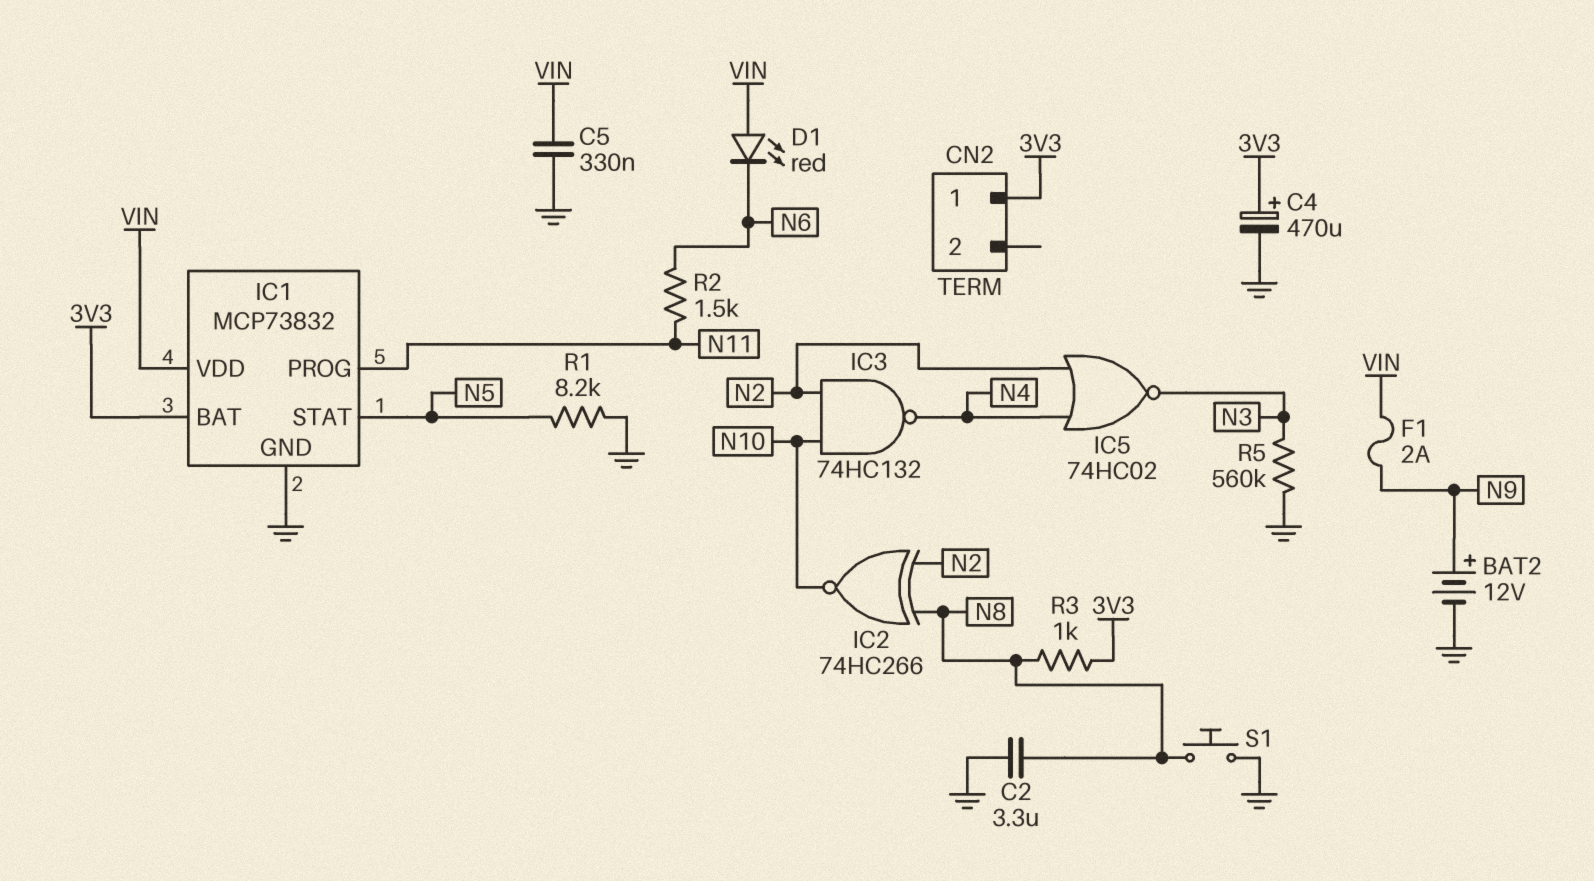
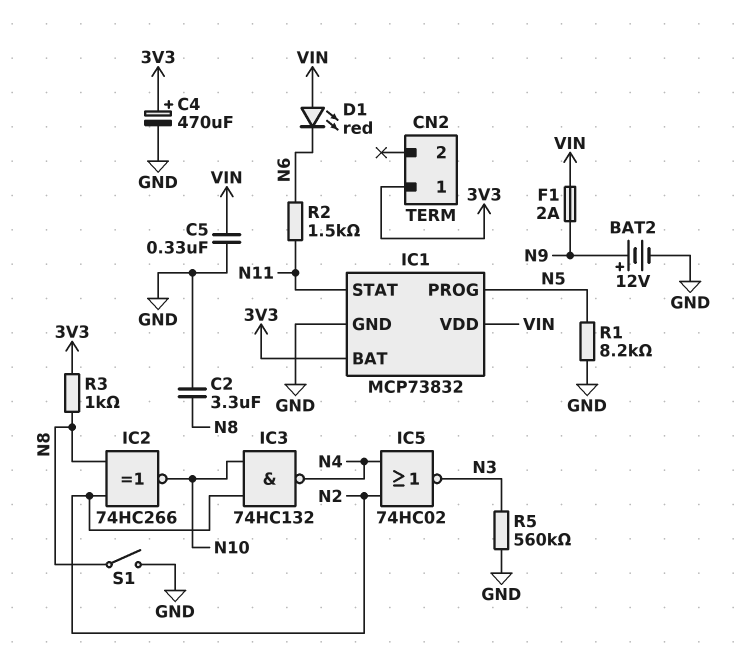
IC1 pin PROG: N11 -> N5
IC1 pin STAT: N5 -> N11
S1: button (GND, N8) -> switch (GND, N8)

